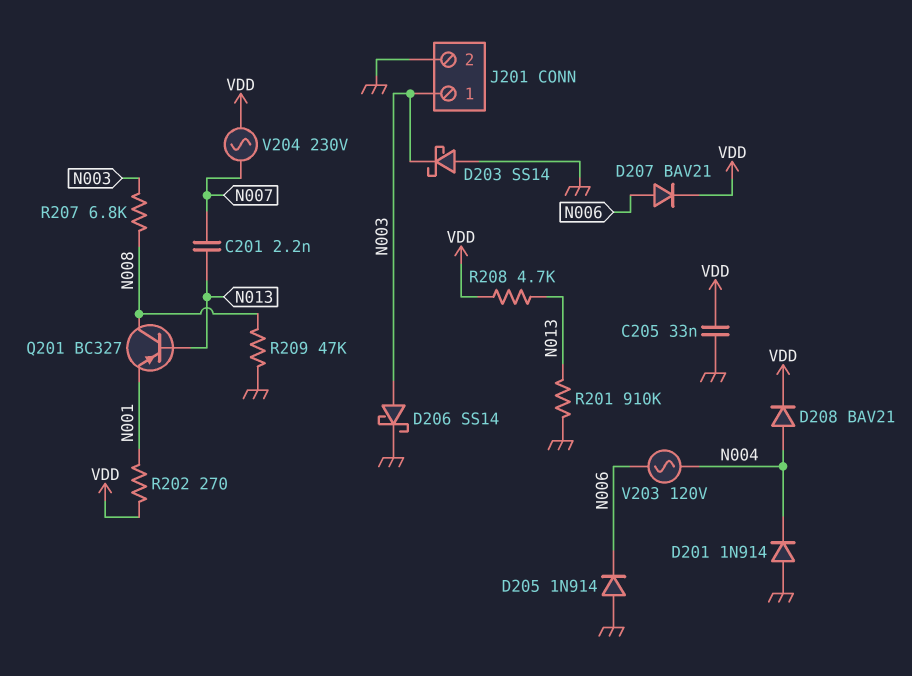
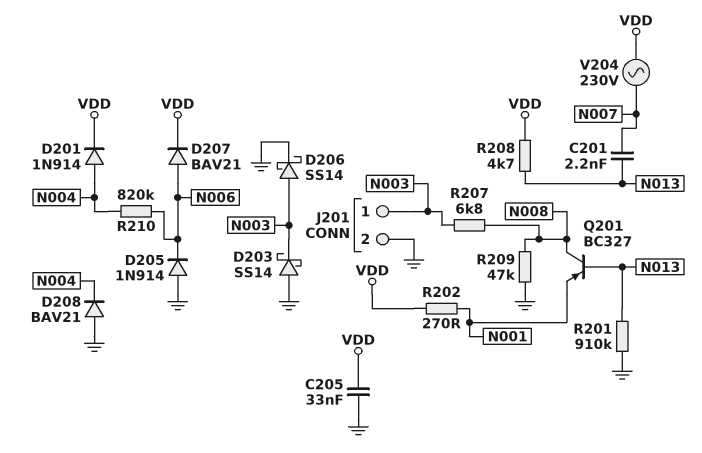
D201: diode 1N914 (A GND, K N004) -> diode 1N914 (A N004, K VDD)
D208: diode BAV21 (A N004, K VDD) -> diode BAV21 (A GND, K N004)
R210: none -> 820k (N004, N006)
V203: AC 120V (N004, N006) -> none

